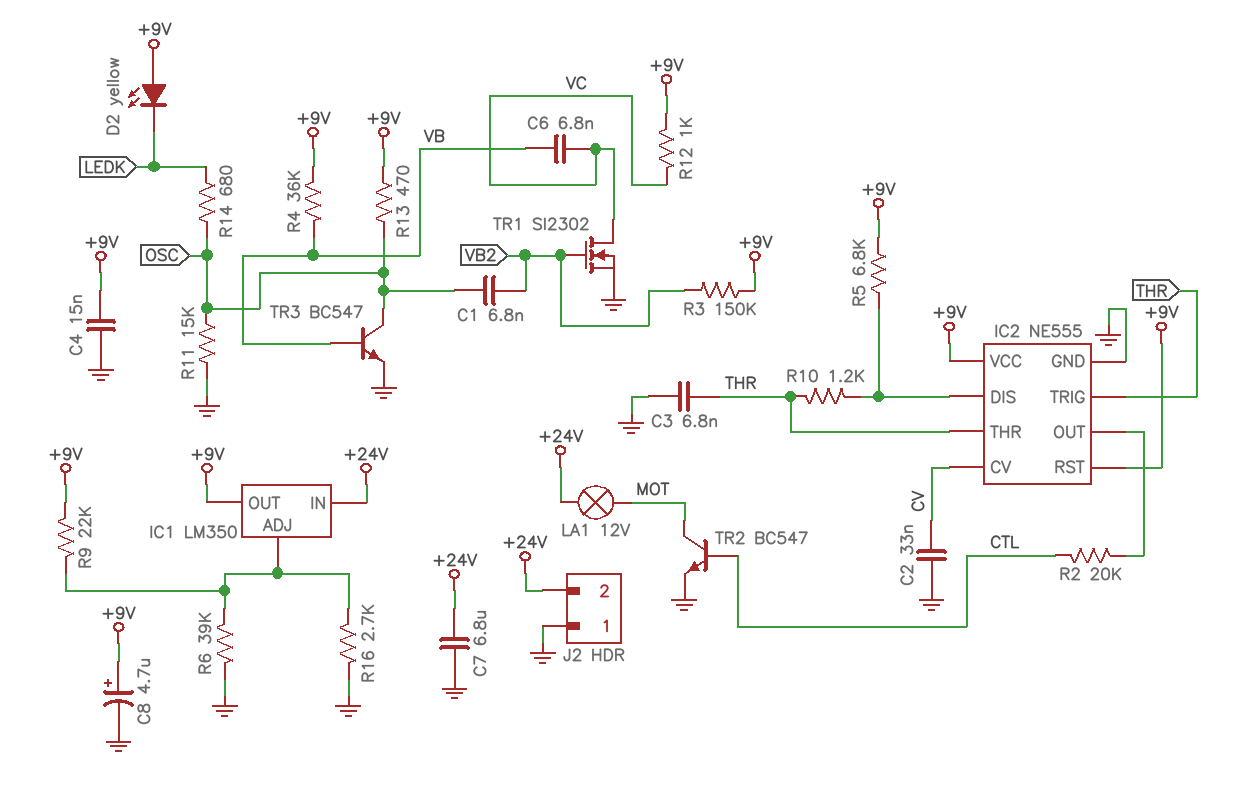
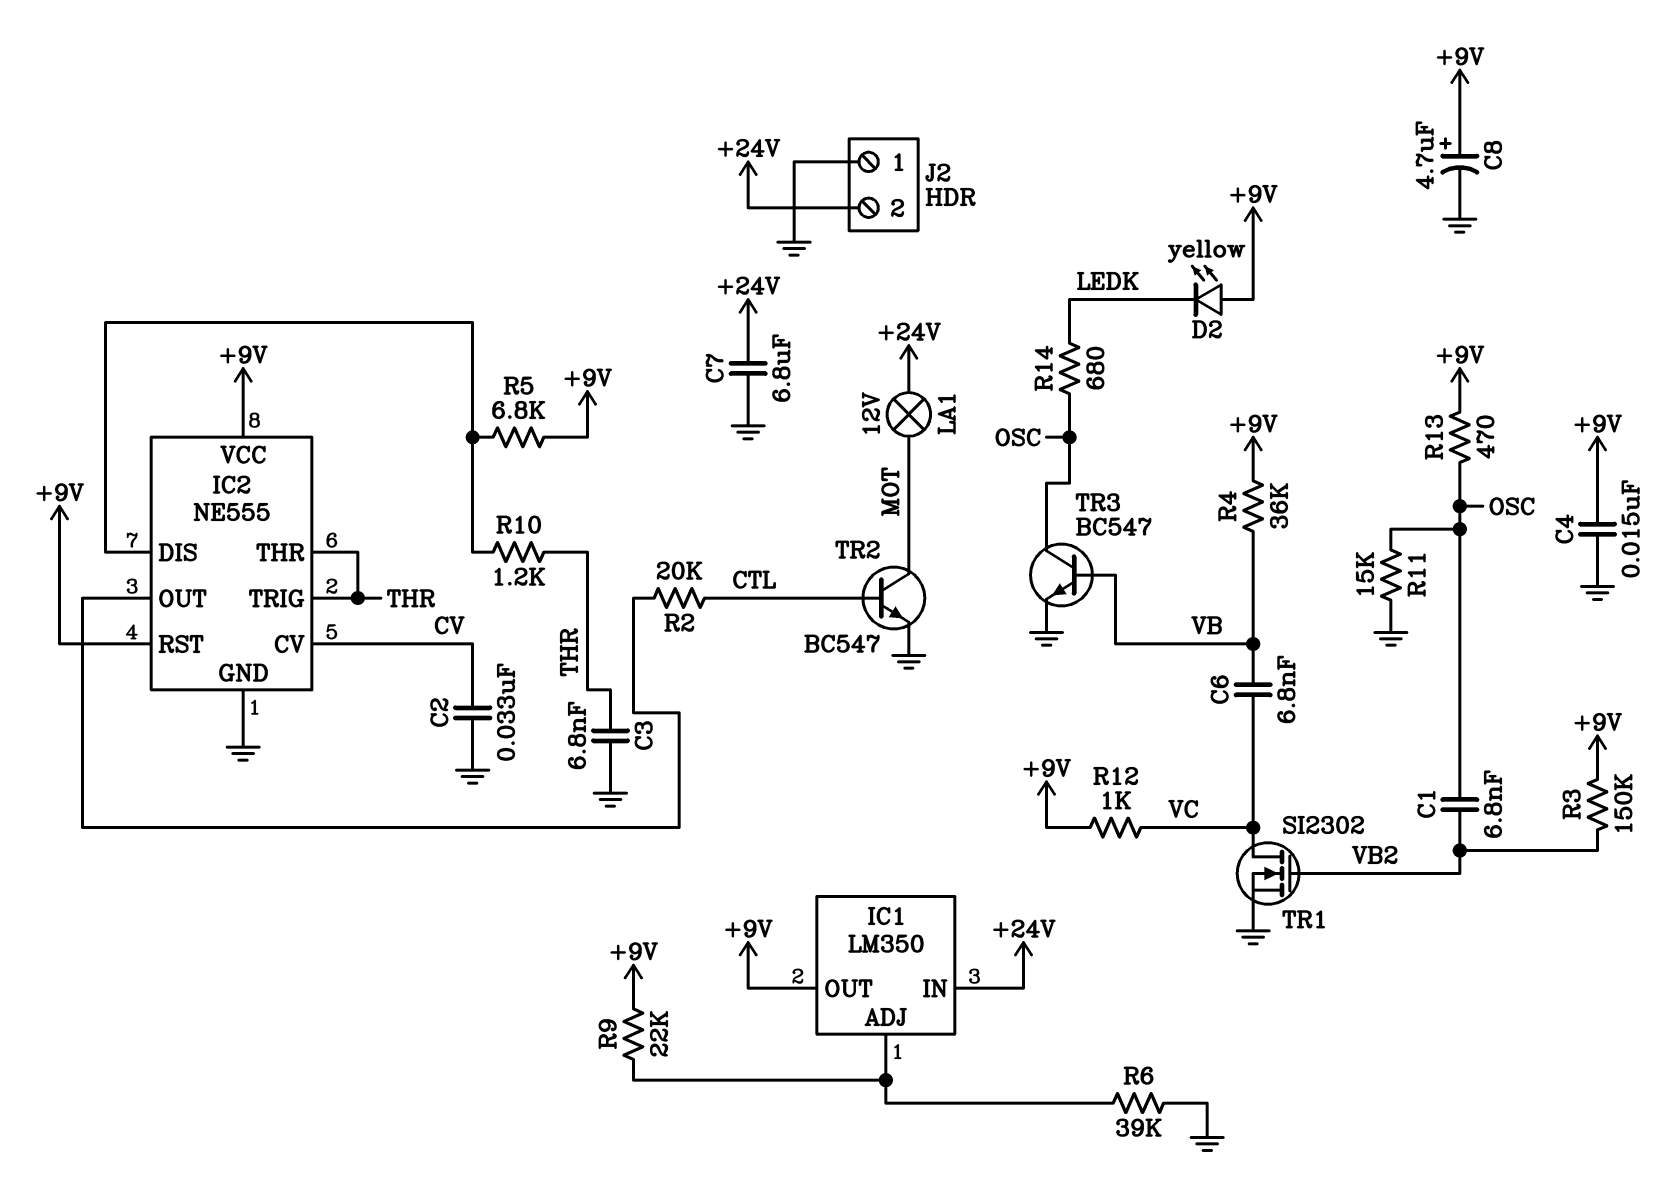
R16: 2.7k (GND, IC1/ADJ) -> none

